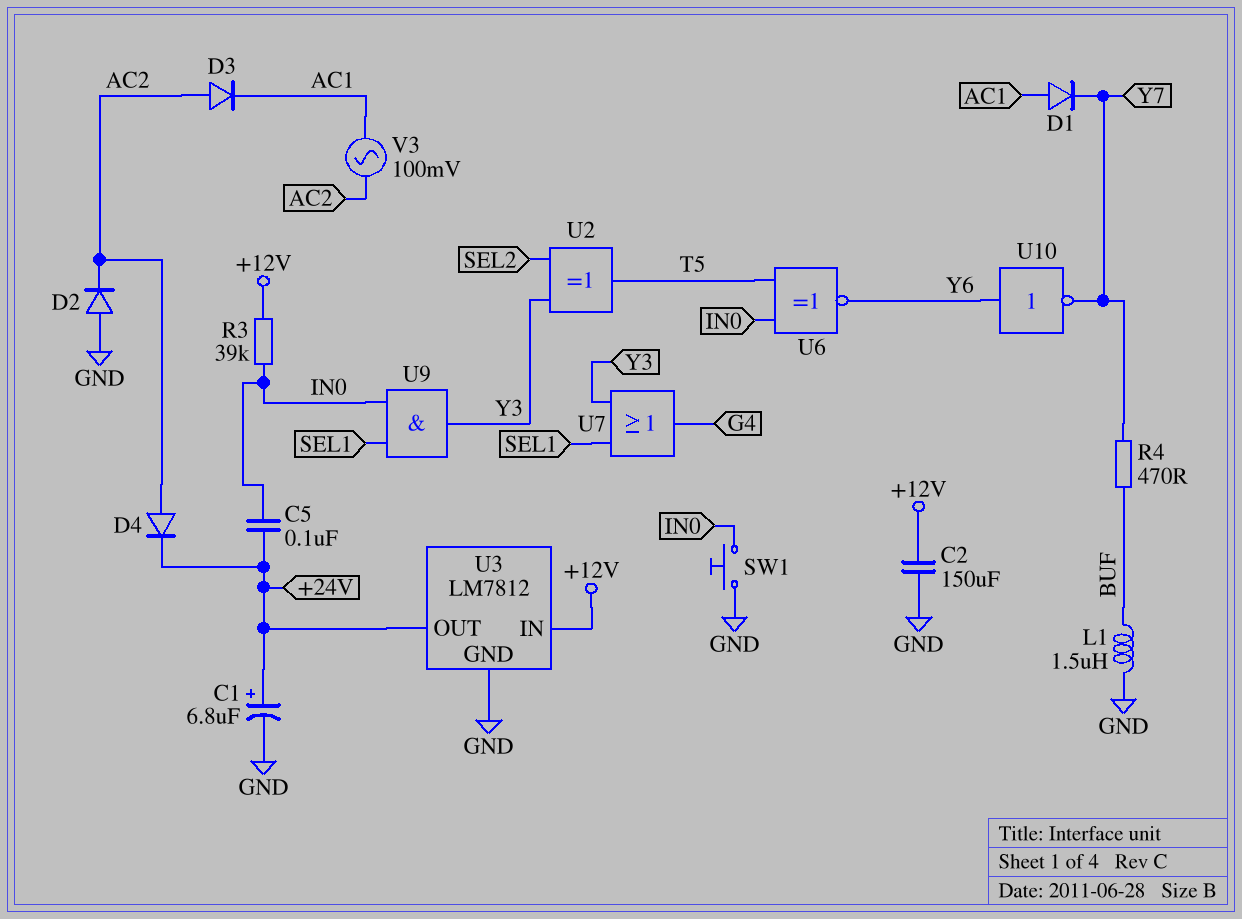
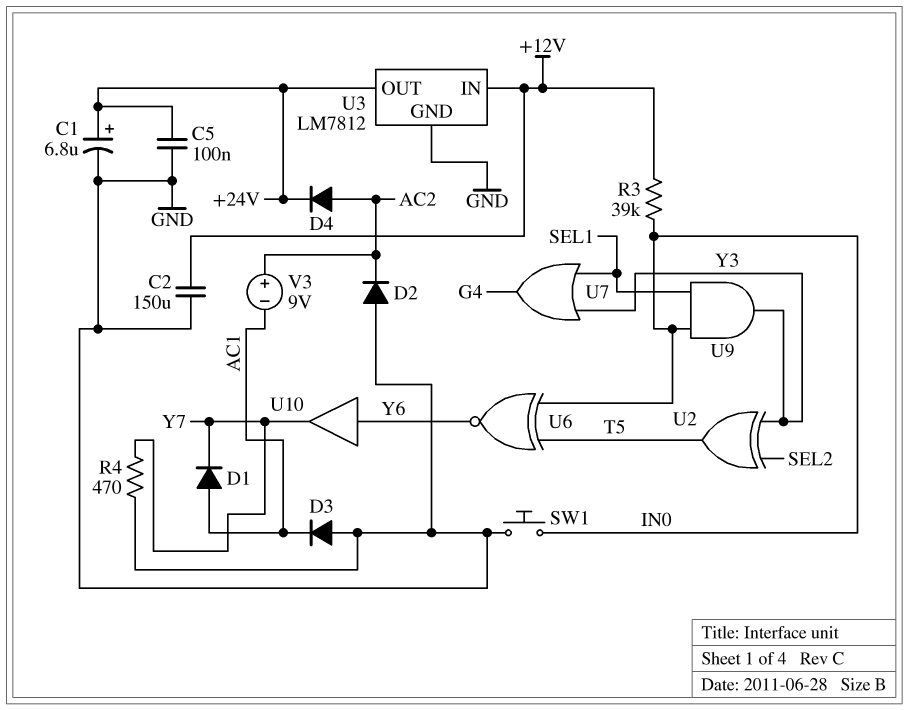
C5: 100nF (+24V, IN0) -> 100nF (+24V, GND)
D3: diode (A AC2, K AC1) -> diode (A GND, K AC1)
L1: 1.5uH (BUF, GND) -> none
R4: 470 (BUF, Y7) -> 470 (GND, Y7)
U10: NOT (in Y6, out Y7) -> buffer (in Y6, out Y7)
V3: AC 100mV (AC1, AC2) -> 9V (plus AC2, minus AC1)

